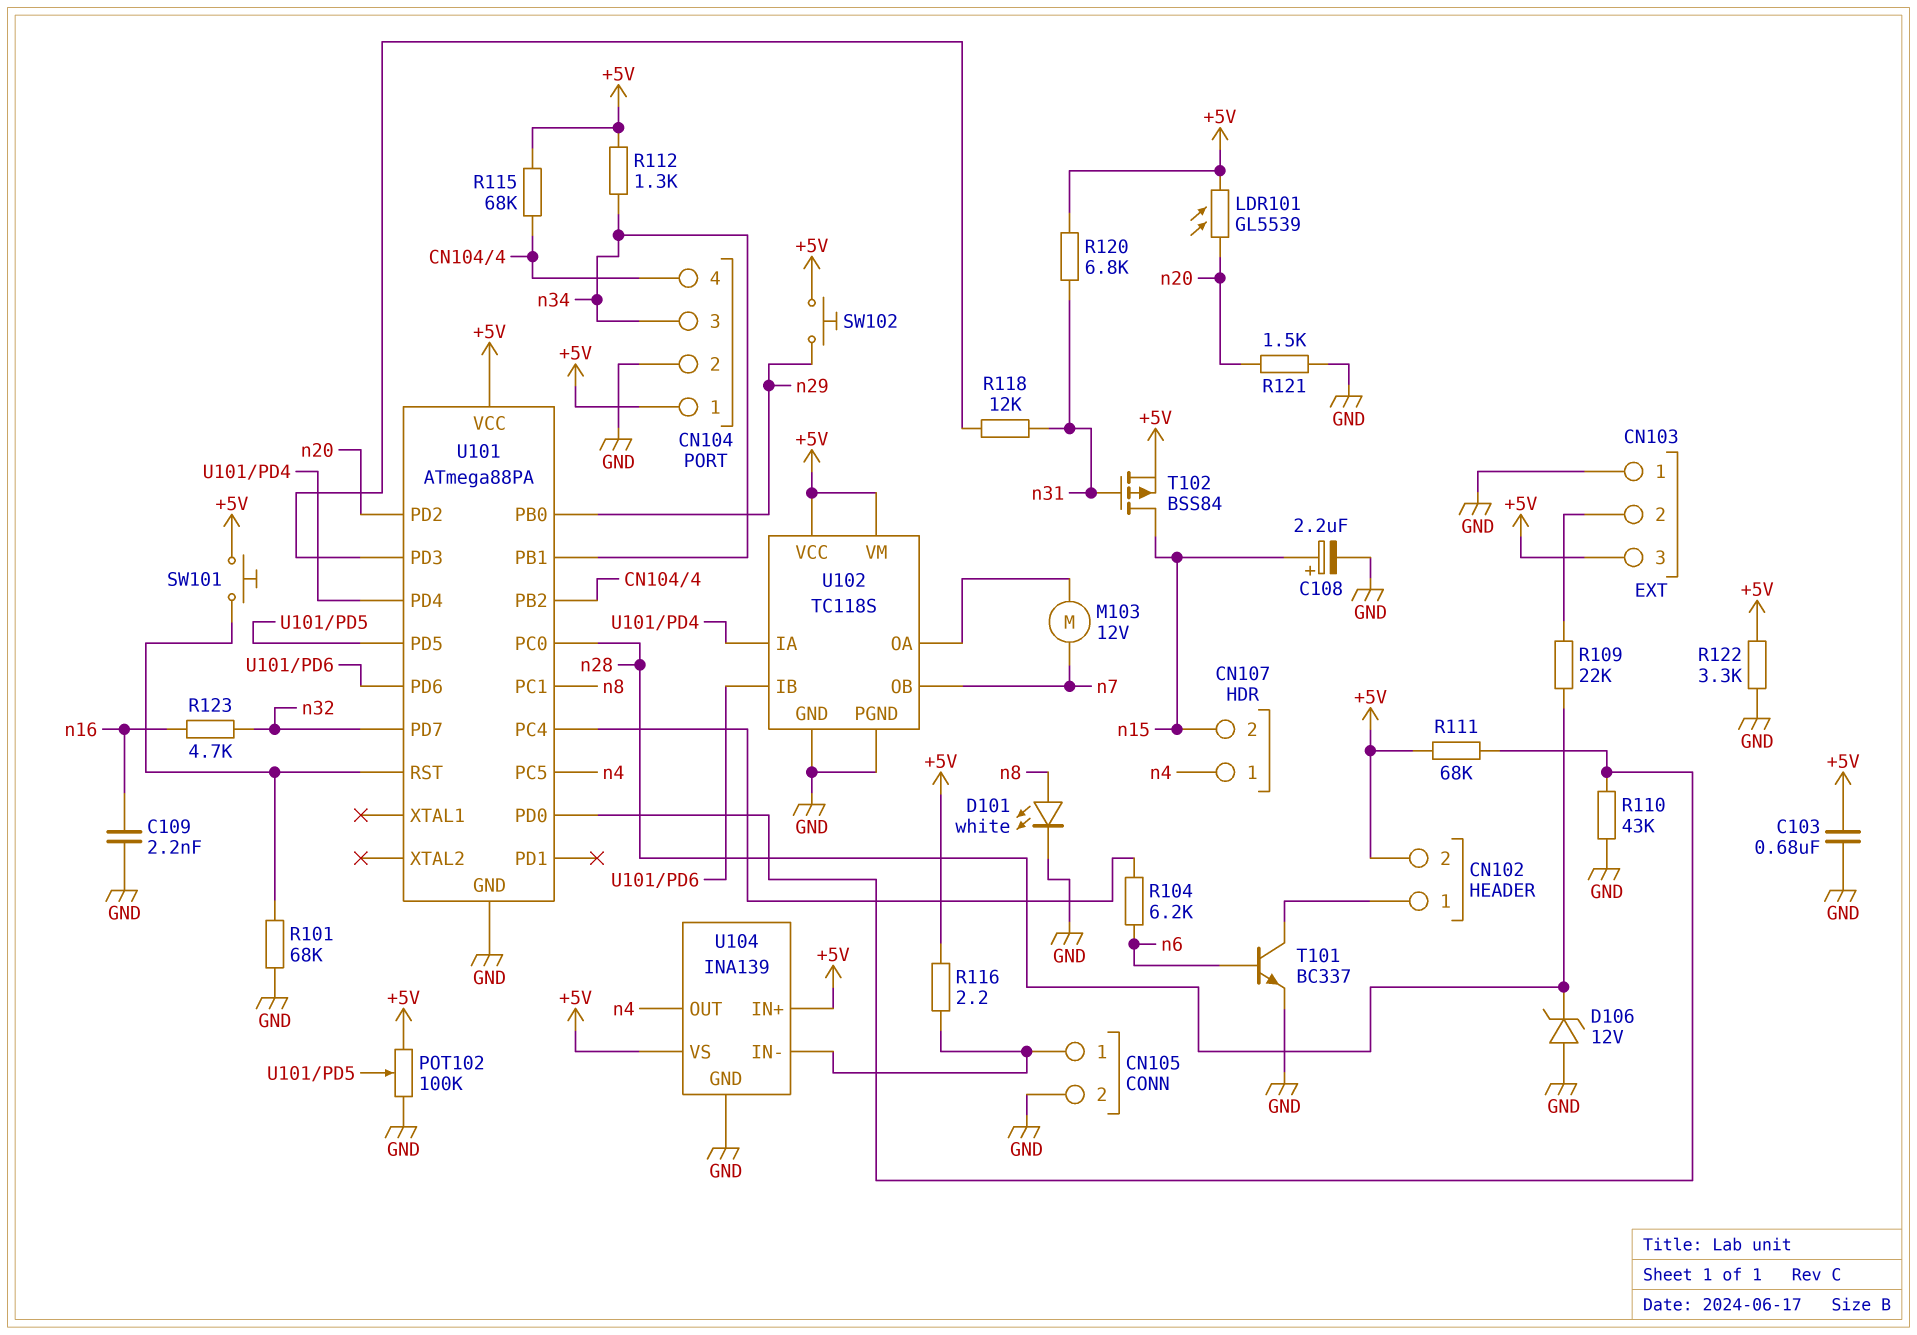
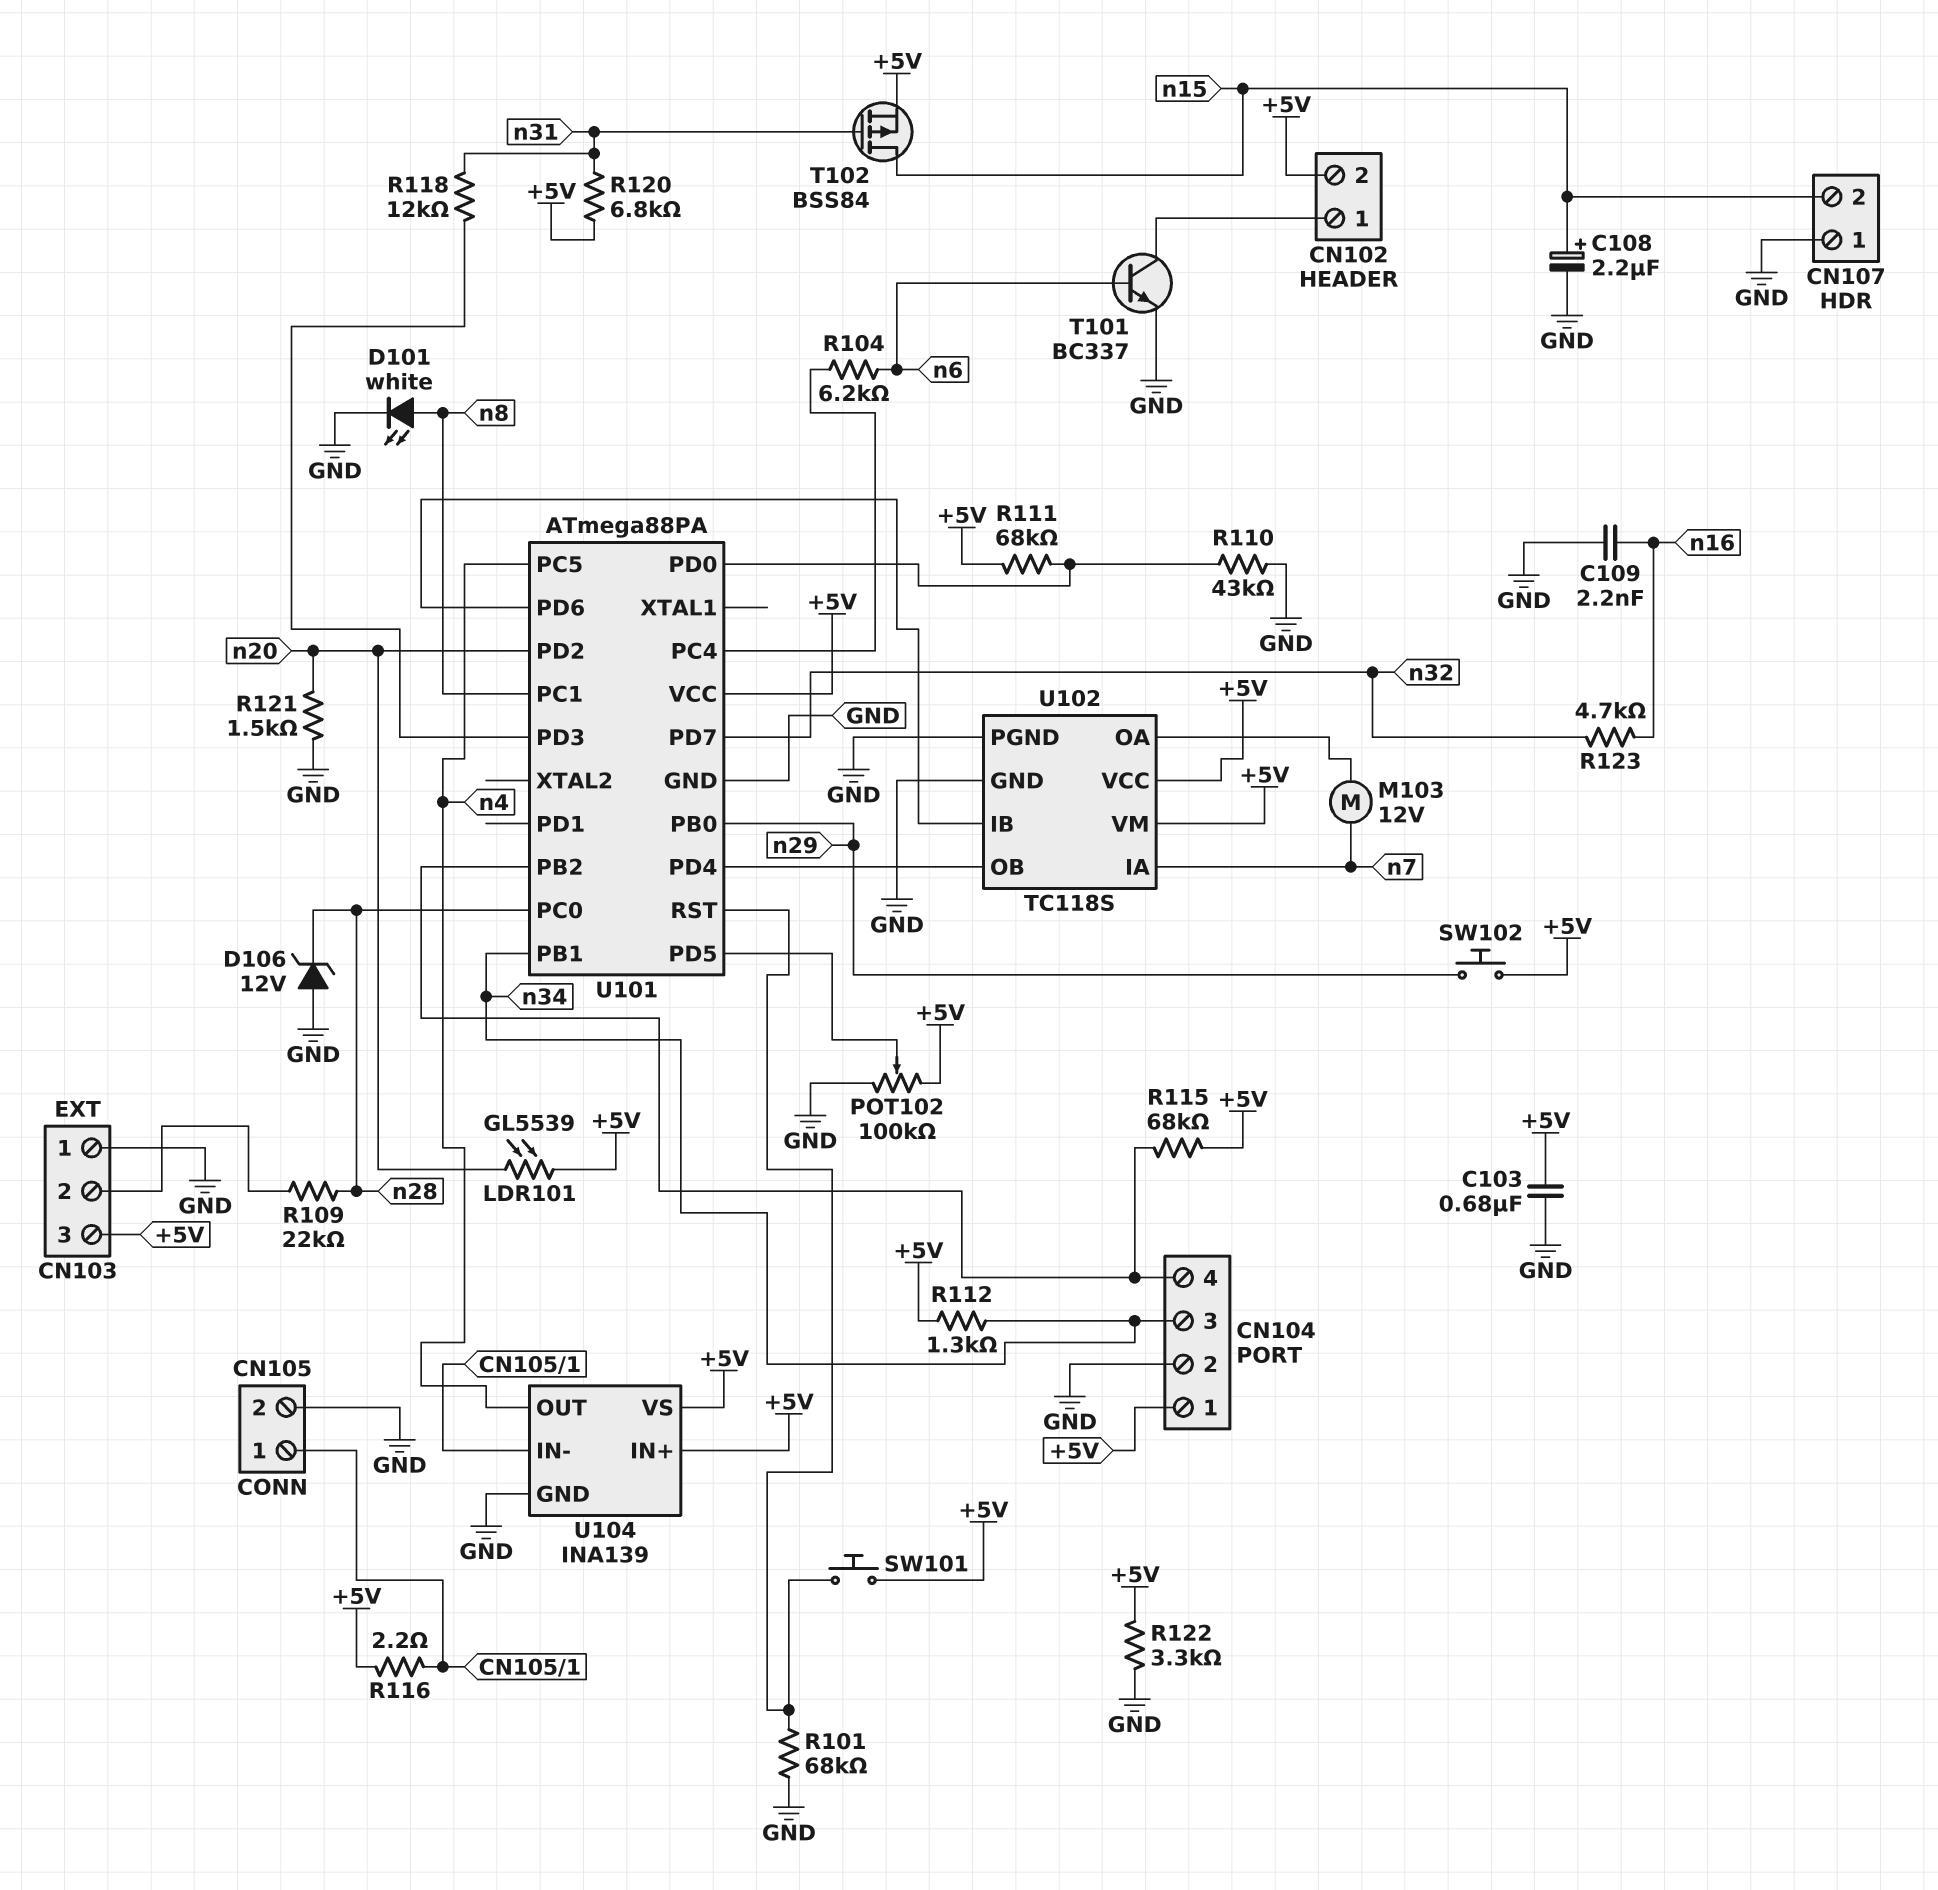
CN107 pin 1: n4 -> GND
U102 pin IA: U101/PD4 -> n7
U102 pin OB: n7 -> U101/PD4

